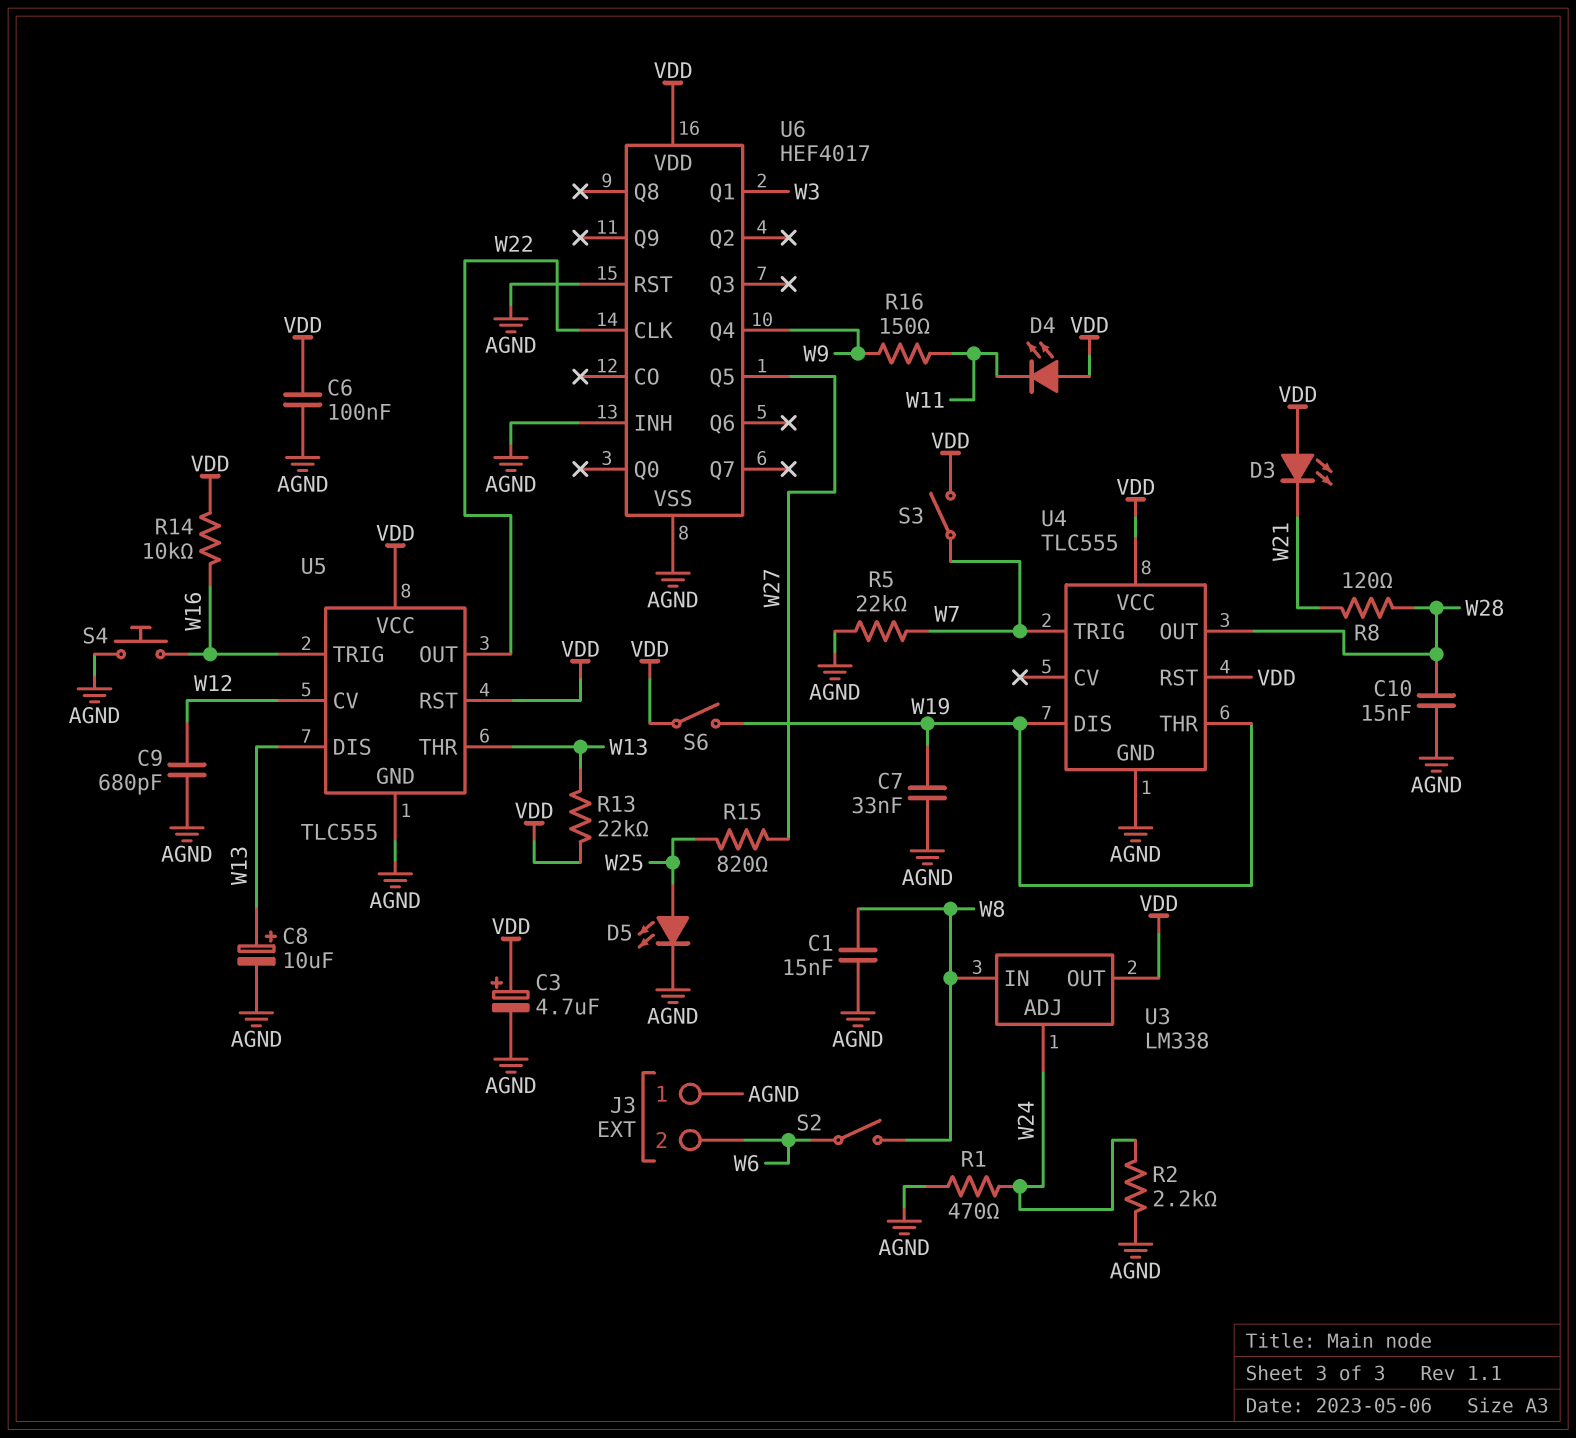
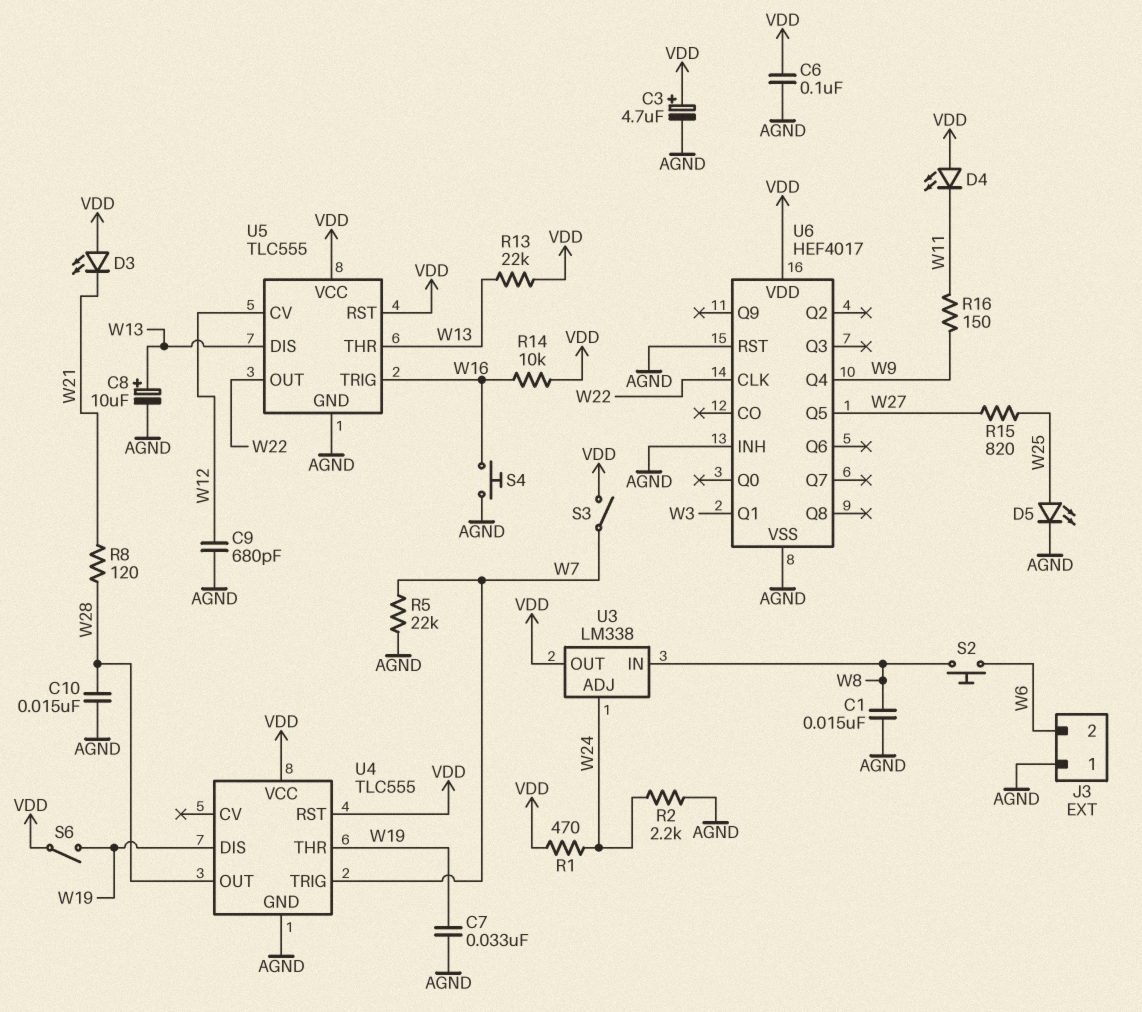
R1: 470 (AGND, W24) -> 470 (VDD, W24)
S2: switch (W6, W8) -> button (W6, W8)

